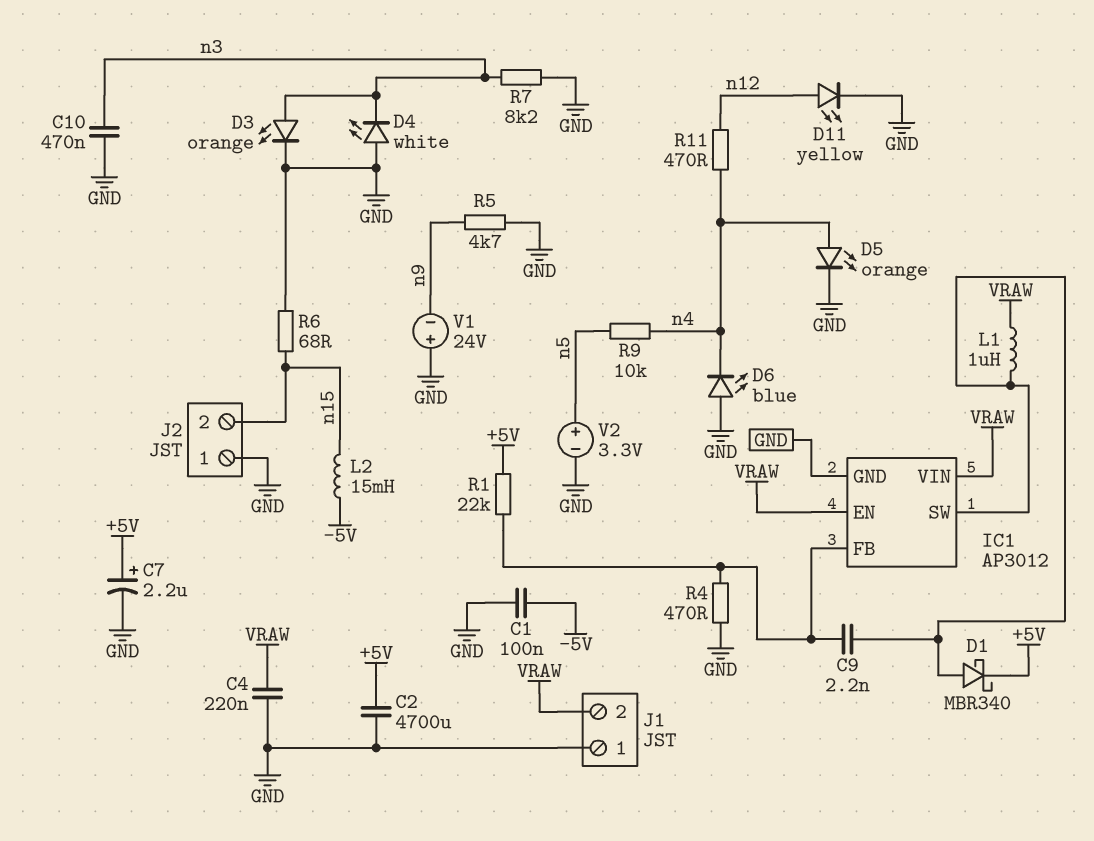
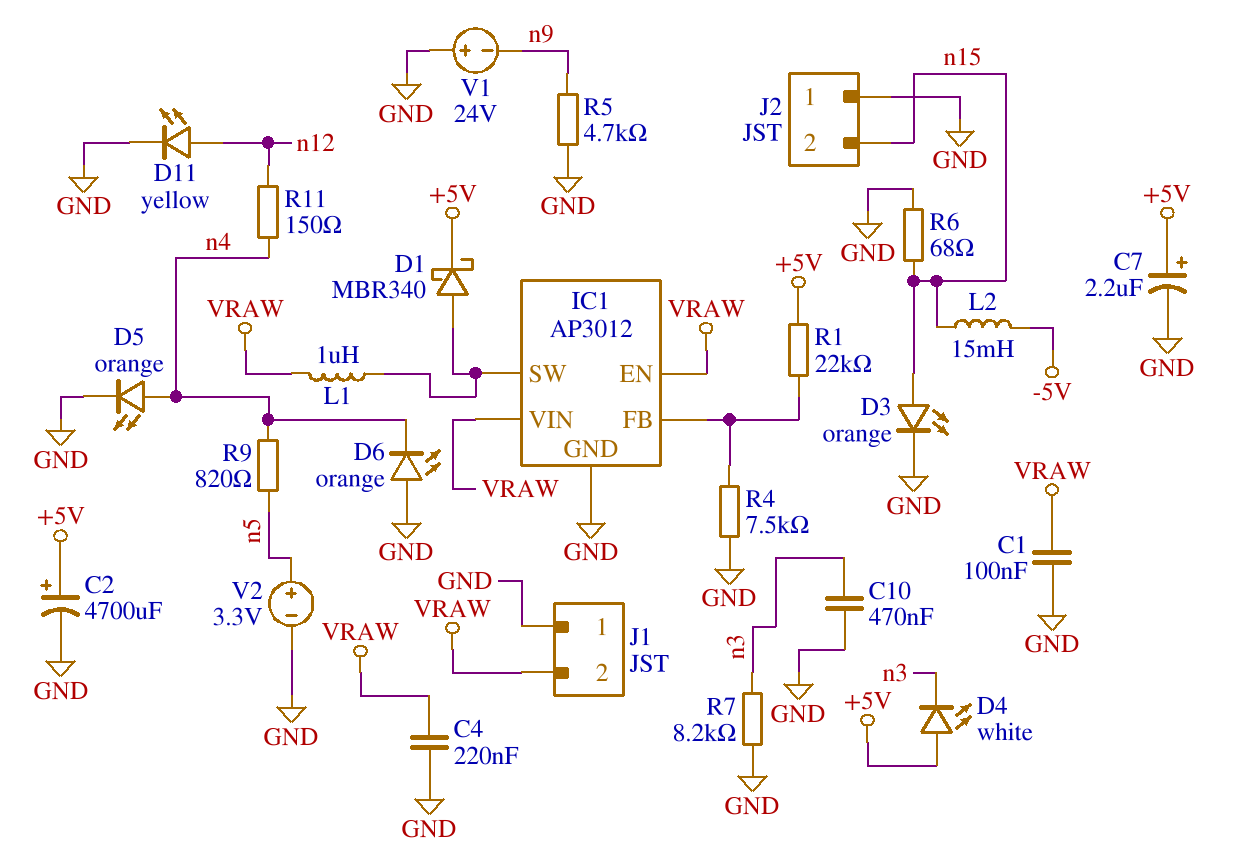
C1: 100nF (-5V, GND) -> 100nF (GND, VRAW)
C2: 4700uF (+5V, GND) -> 4700uF (plus +5V, minus GND)
C9: 2.2nF (IC1/FB, IC1/SW) -> none
D3: LED orange (A n3, K GND) -> LED orange (A n15, K GND)
D4: LED white (A GND, K n3) -> LED white (A +5V, K n3)
D6: LED blue (A GND, K n4) -> LED orange (A GND, K n4)
R4: 470 (GND, IC1/FB) -> 7.5k (GND, IC1/FB)
R9: 10k (n4, n5) -> 820 (n4, n5)
R11: 470 (n4, n12) -> 150 (n4, n12)

